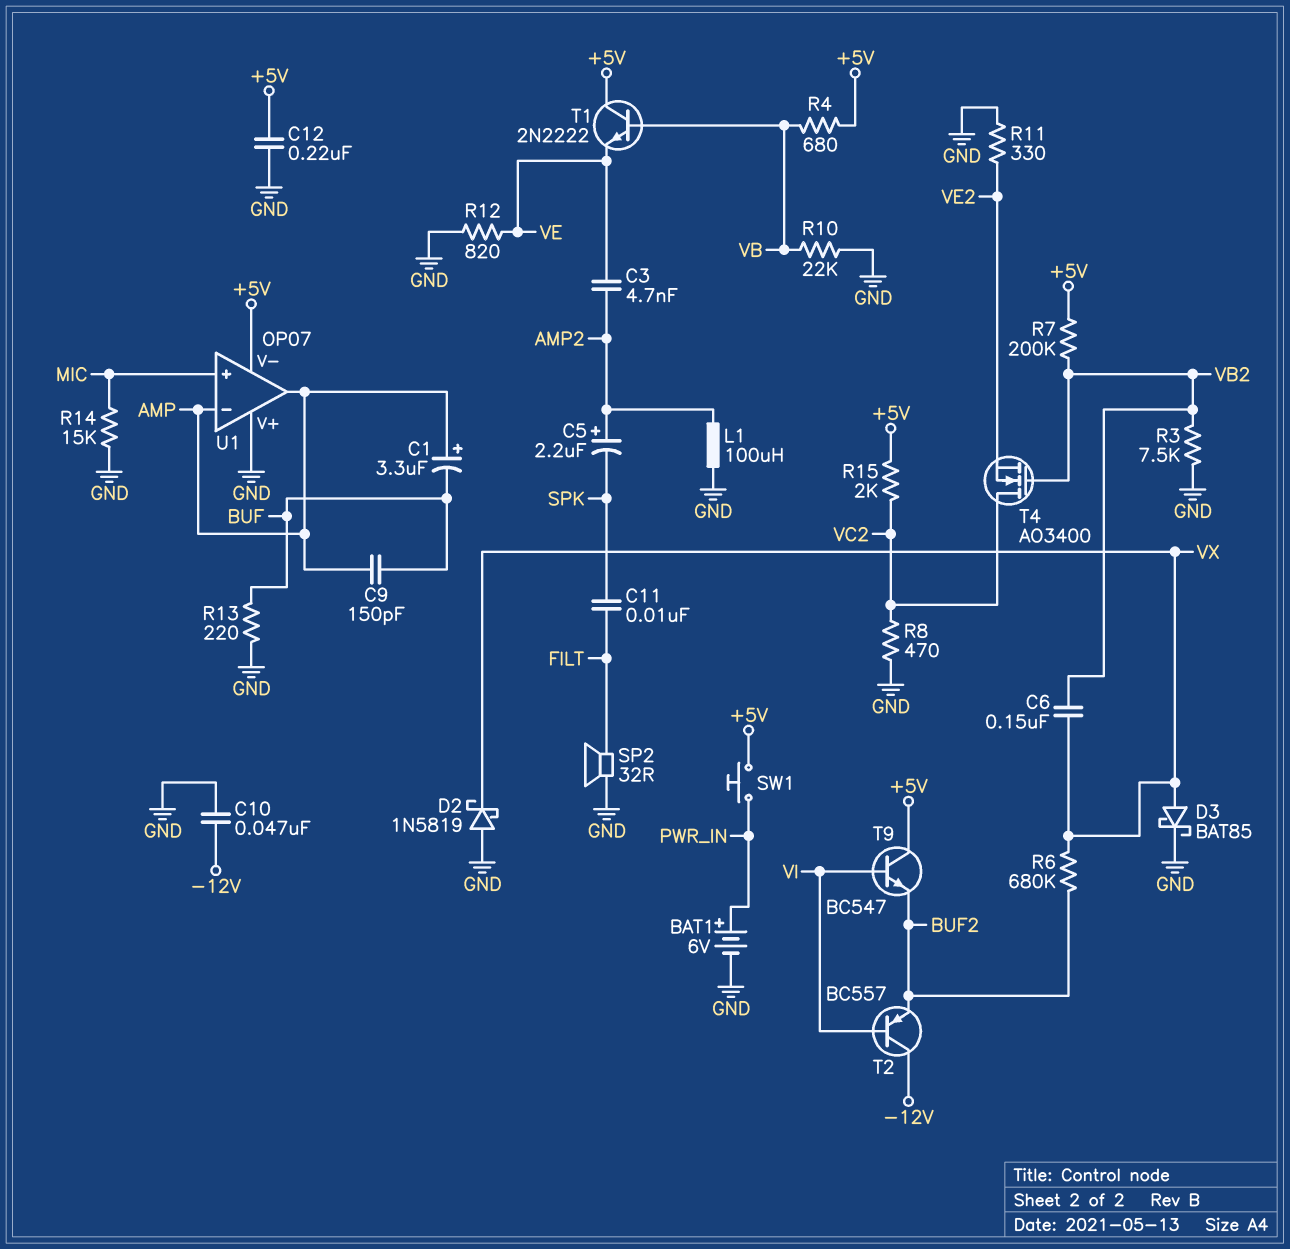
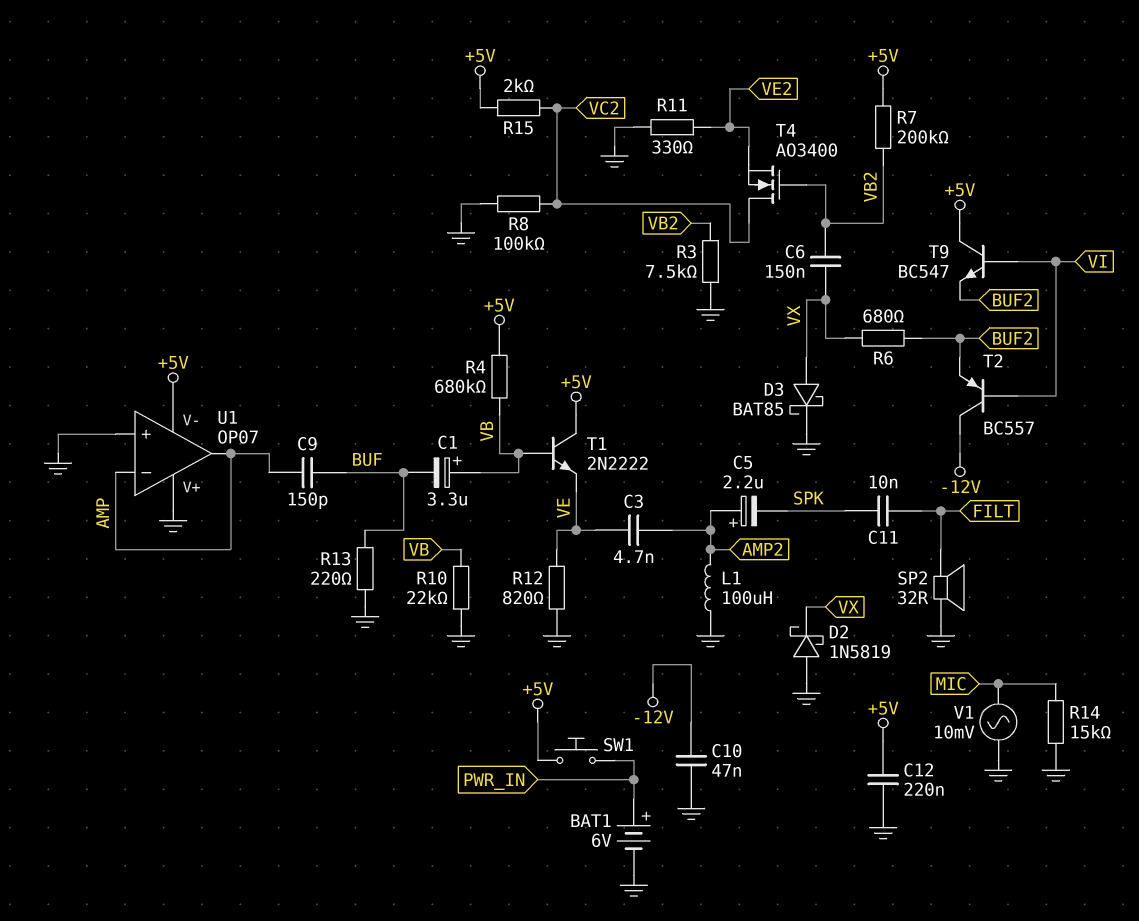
C1: 3.3uF (plus AMP, minus BUF) -> 3.3uF (plus VB, minus BUF)
R4: 680 (+5V, VB) -> 680k (+5V, VB)
R6: 680k (BUF2, VX) -> 680 (BUF2, VX)
R8: 470 (GND, VC2) -> 100k (GND, VC2)
U1 pin in+: MIC -> GND
V1: none -> AC 10mV (GND, MIC)

